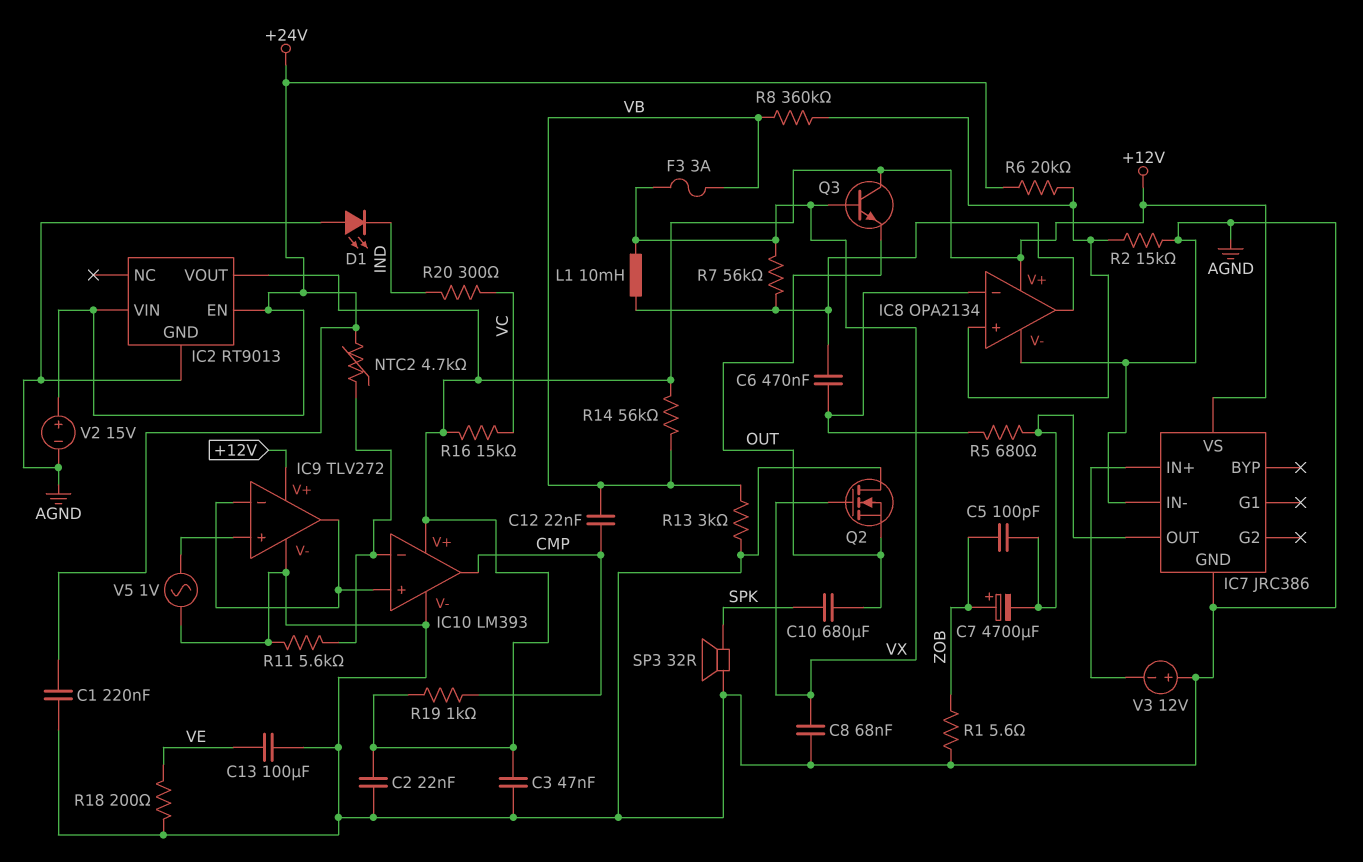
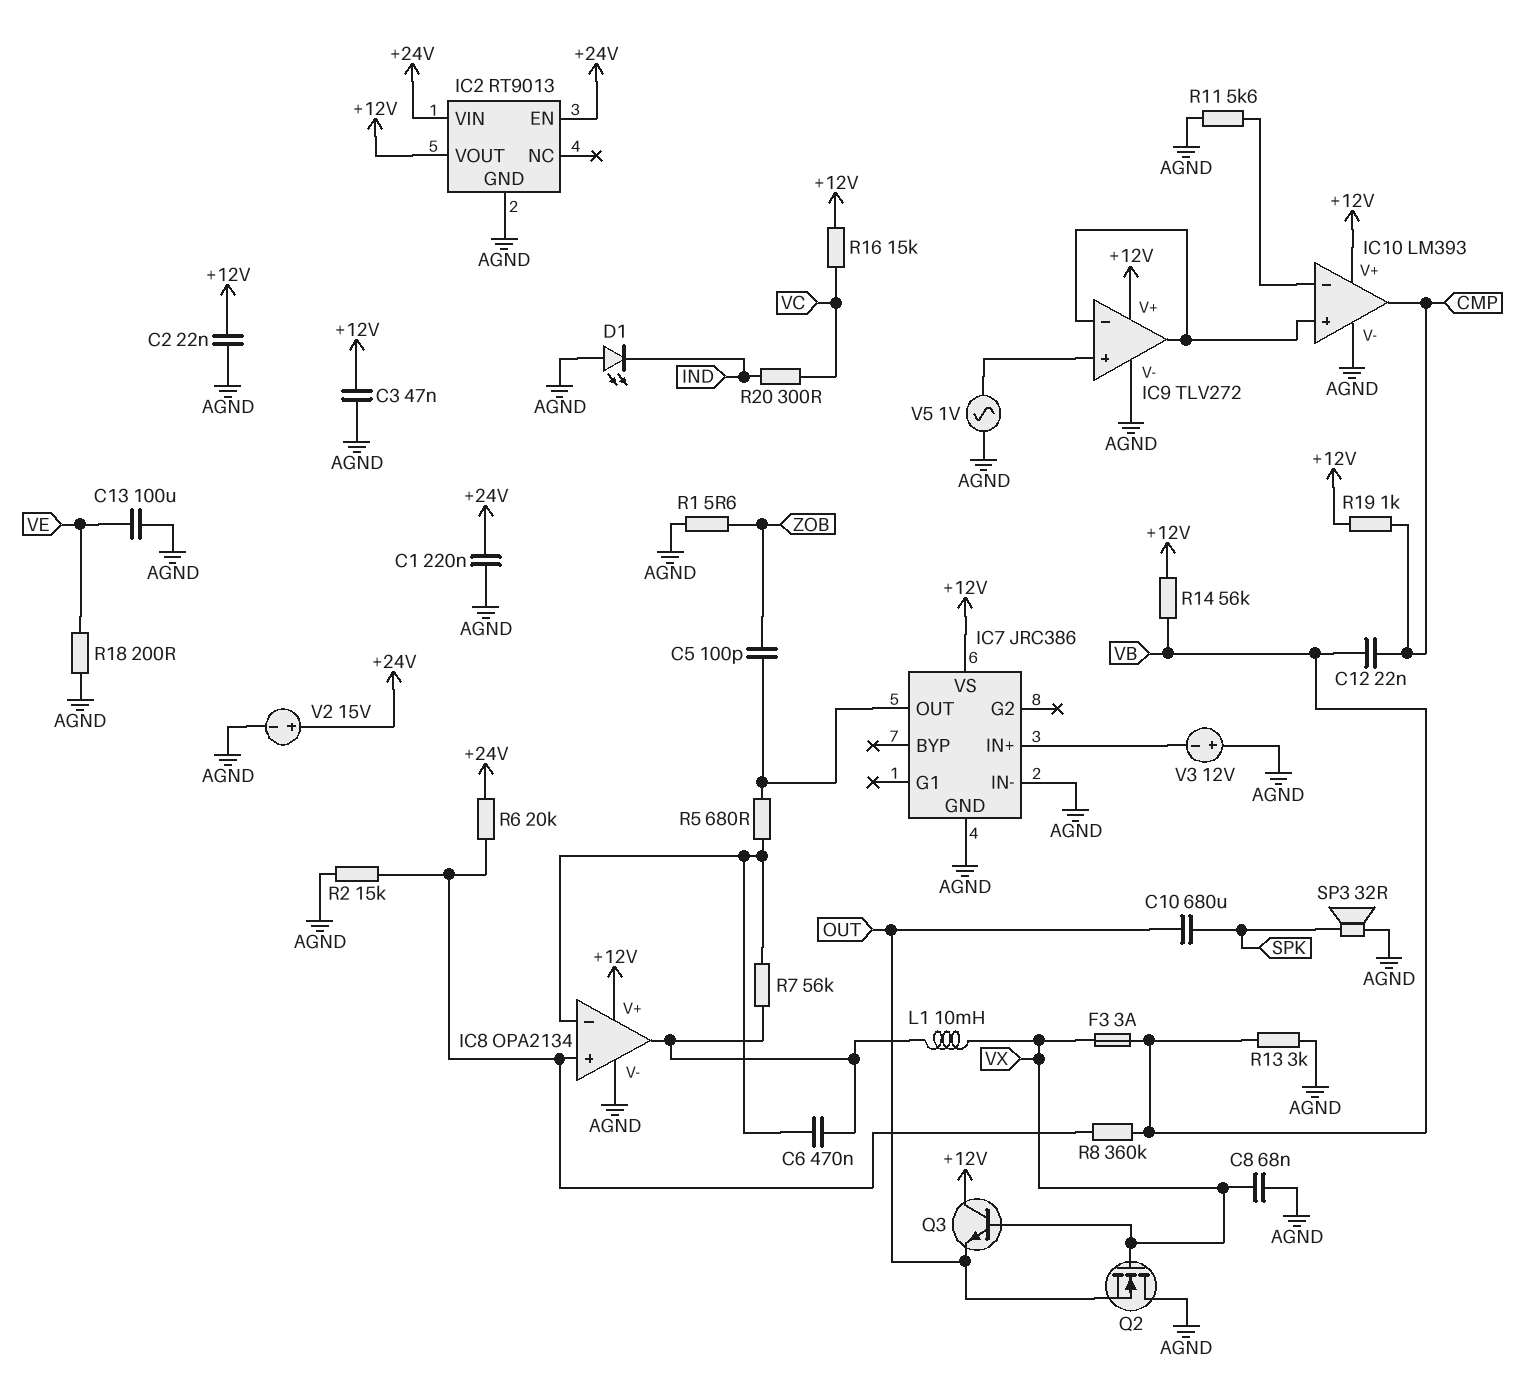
C7: 4700uF (plus ZOB, minus IC7/OUT) -> none
NTC2: 4.7k (+24V, IC10/in-) -> none
R7: 56k (IC8/out, VX) -> 56k (IC8/in-, IC8/out)

